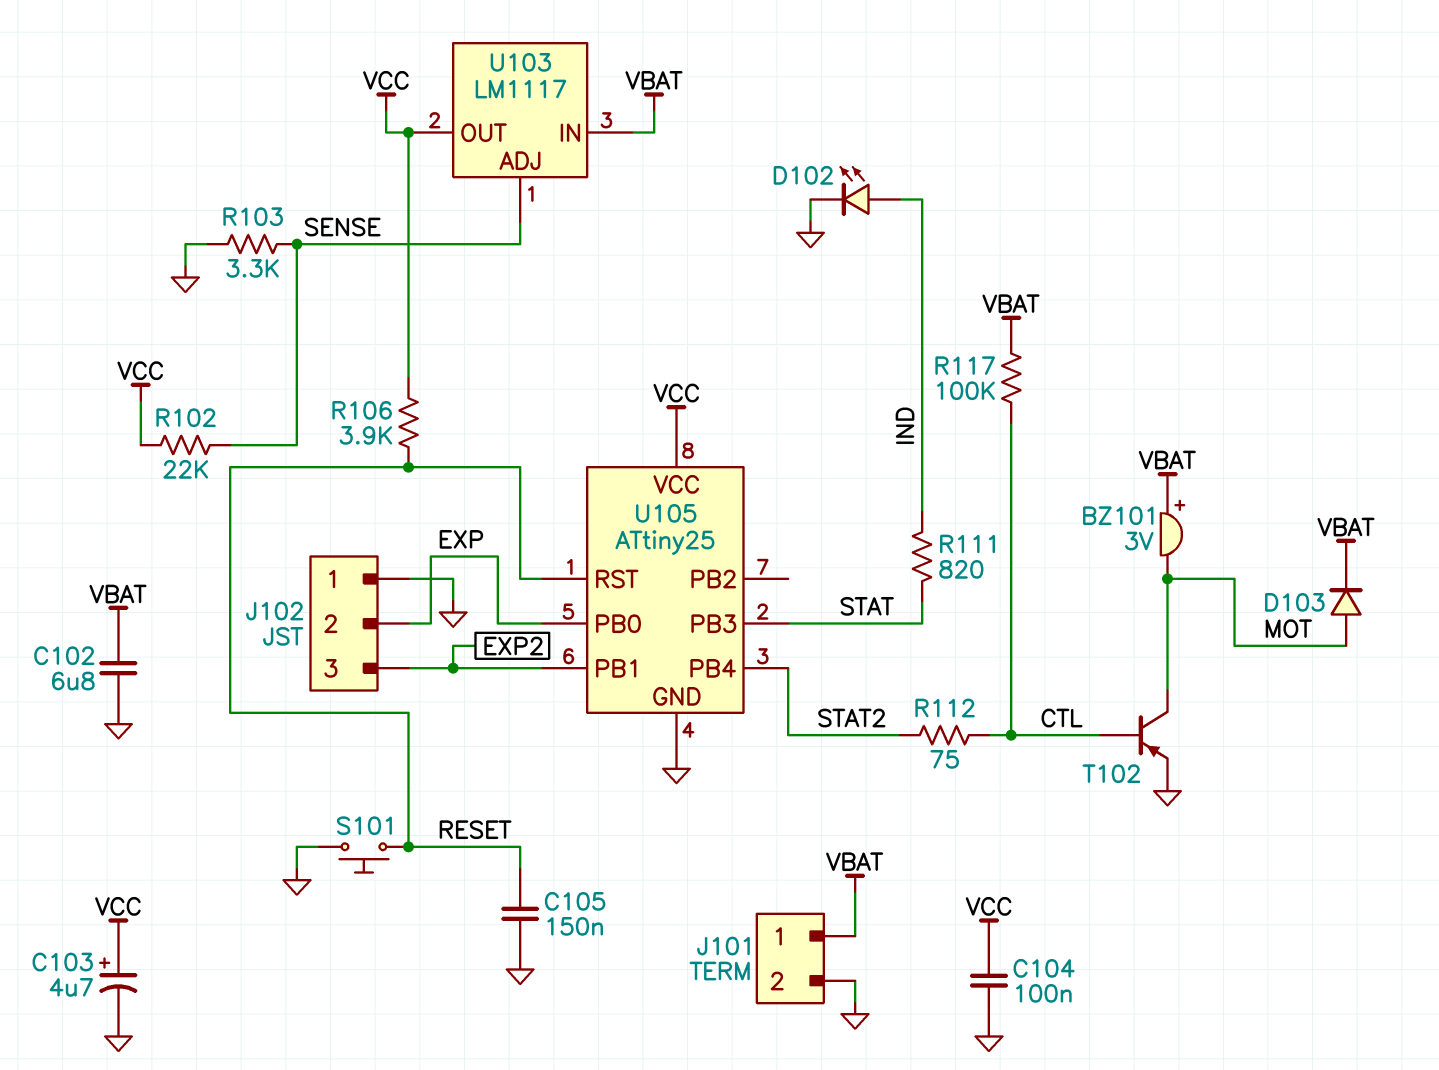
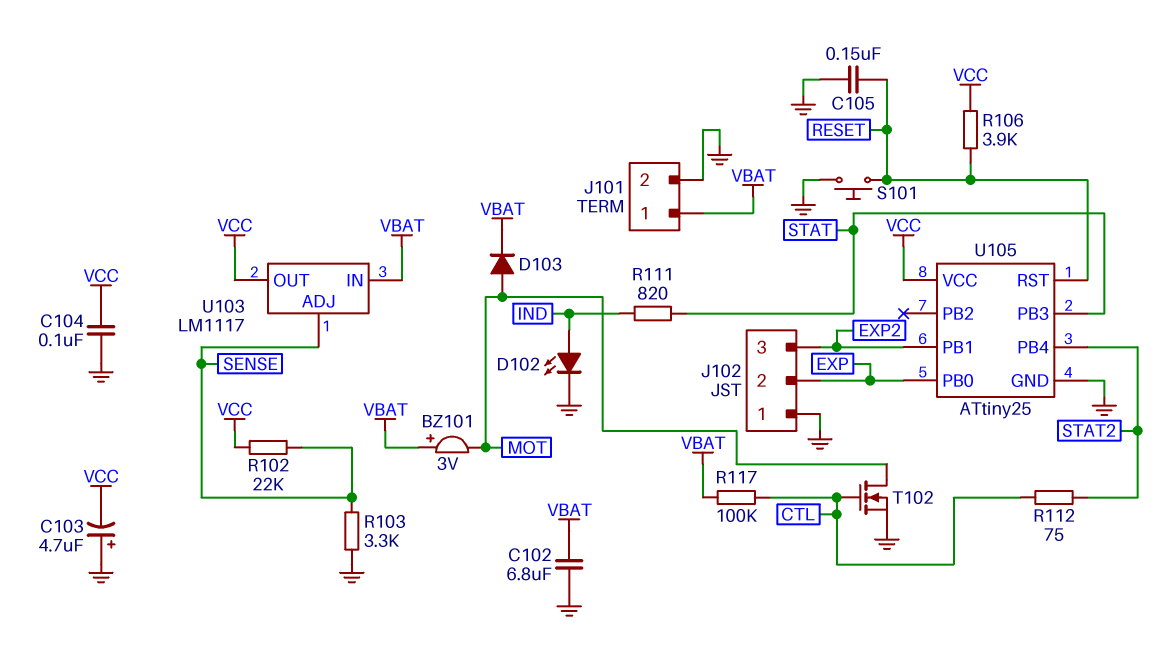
C103: 4.7uF (plus VCC, minus GND) -> 4.7uF (plus GND, minus VCC)
T102: PNP (B CTL, C MOT, E GND) -> NMOS (G CTL, D MOT, S GND)

